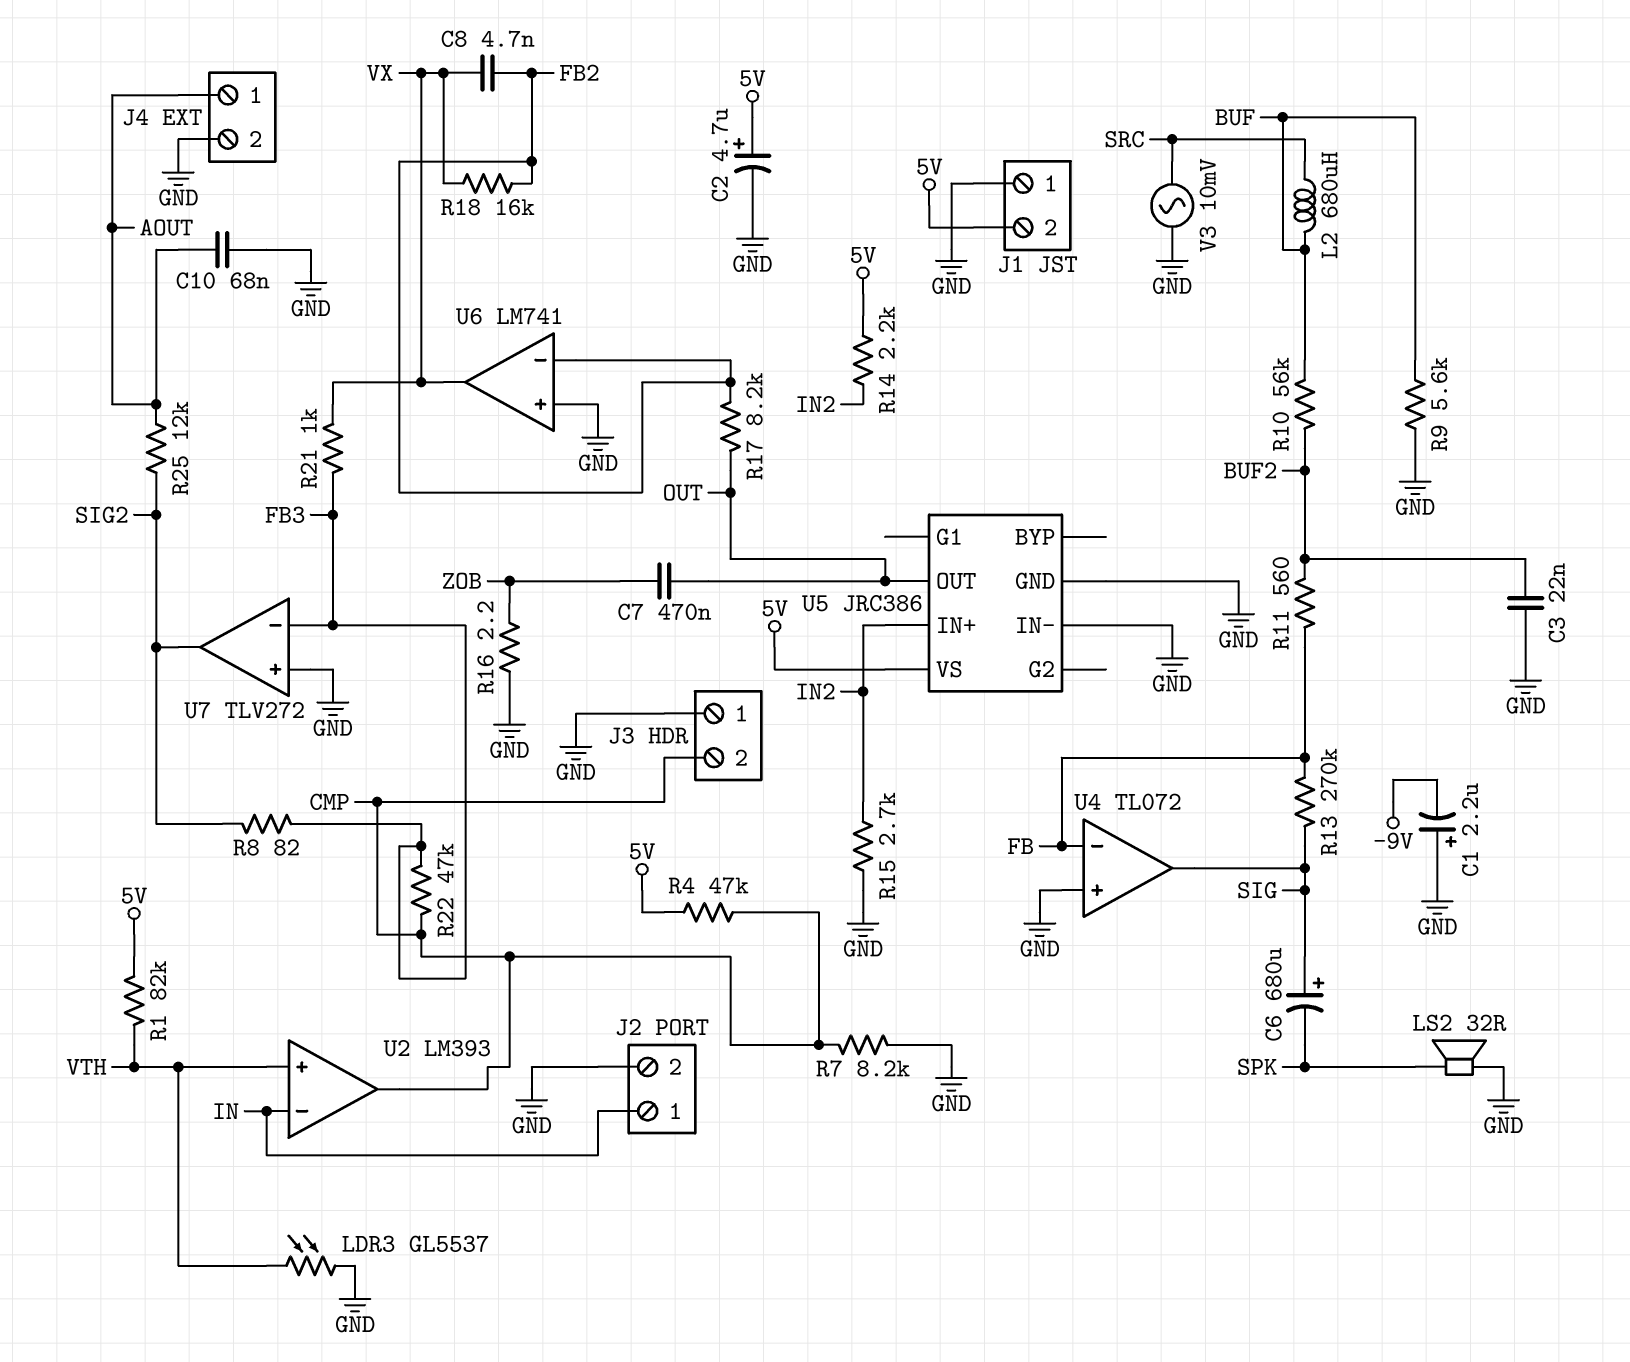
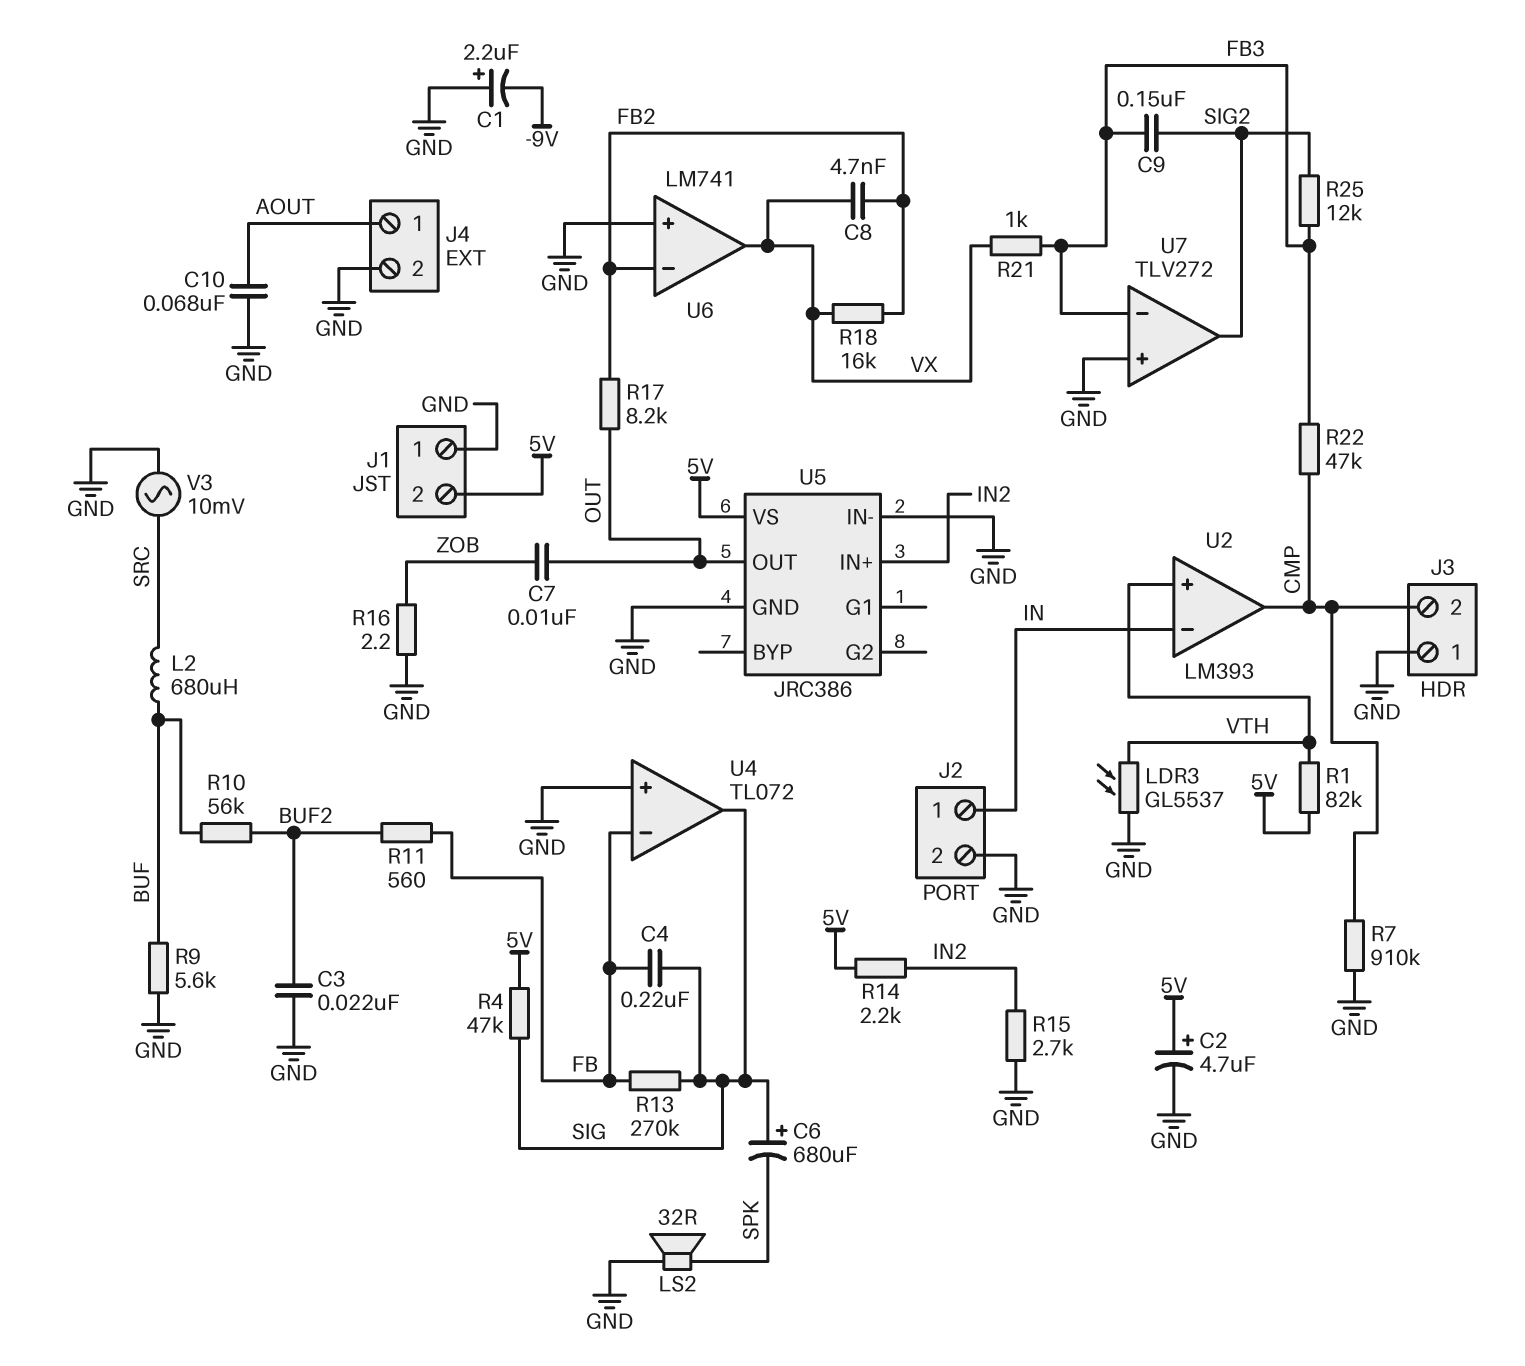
C4: none -> 220nF (FB, SIG)
C7: 470nF (OUT, ZOB) -> 10nF (OUT, ZOB)
C9: none -> 150nF (FB3, SIG2)
R4: 47k (5V, CMP) -> 47k (5V, SIG)
R7: 8.2k (CMP, GND) -> 910k (CMP, GND)
R8: 82 (FB3, SIG2) -> none
R25: 12k (AOUT, SIG2) -> 12k (FB3, SIG2)

